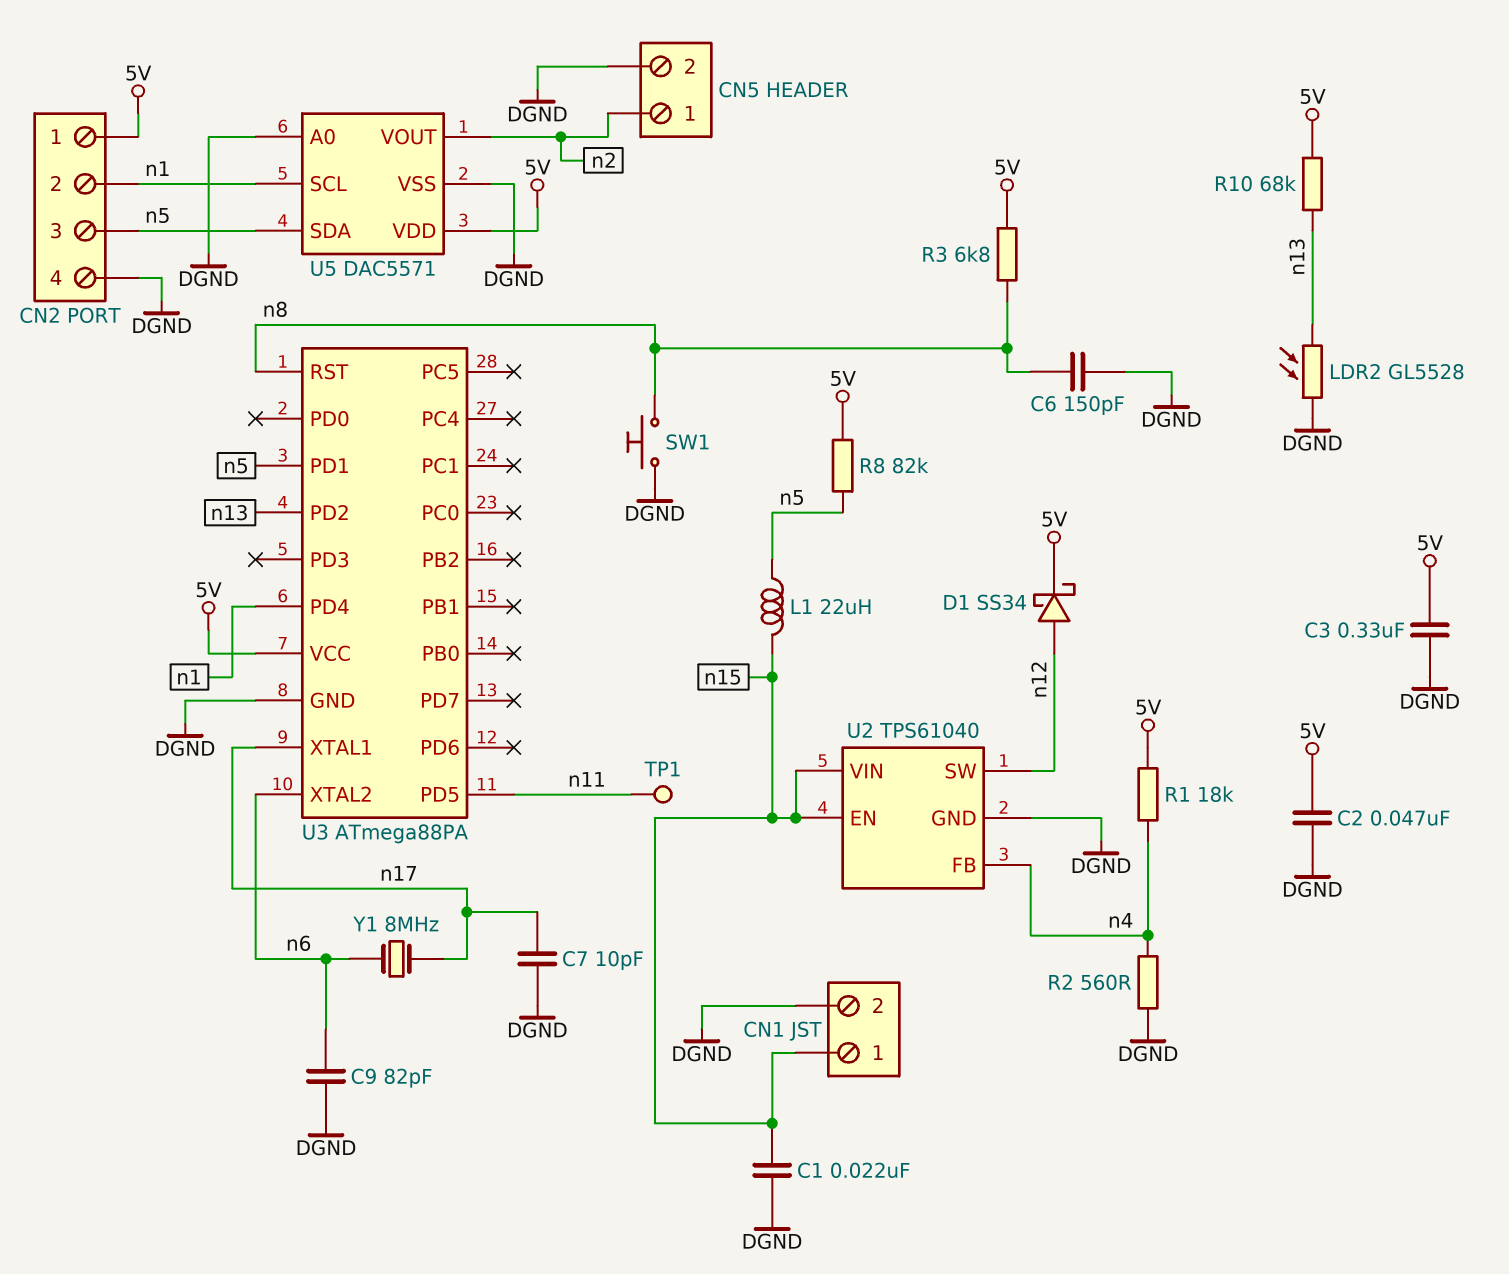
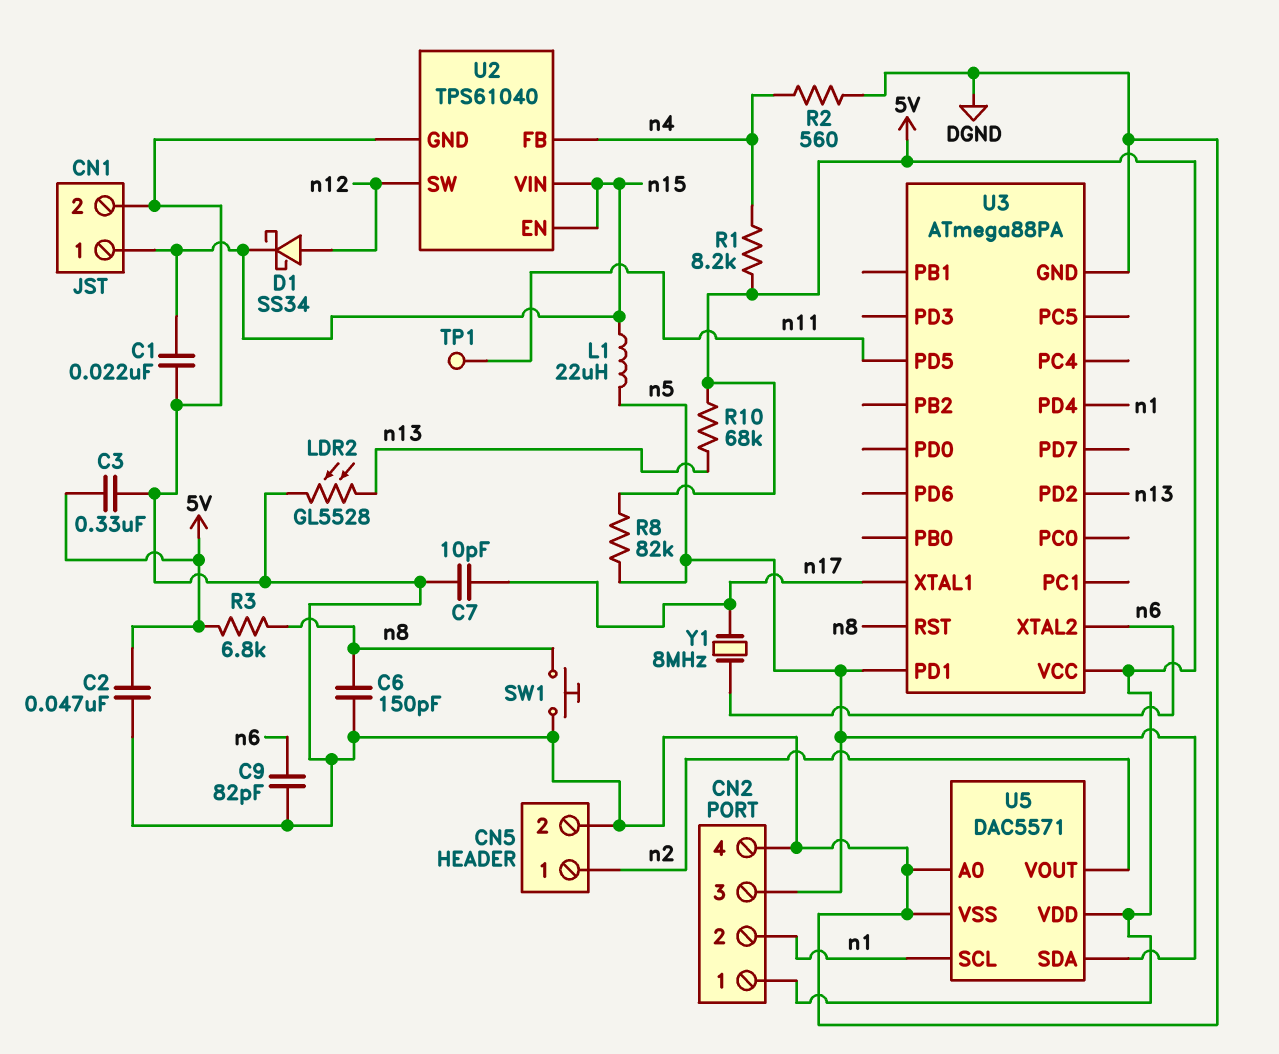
D1: schottky SS34 (A n12, K 5V) -> schottky SS34 (A n12, K n15)
R1: 18k (5V, n4) -> 8.2k (5V, n4)

